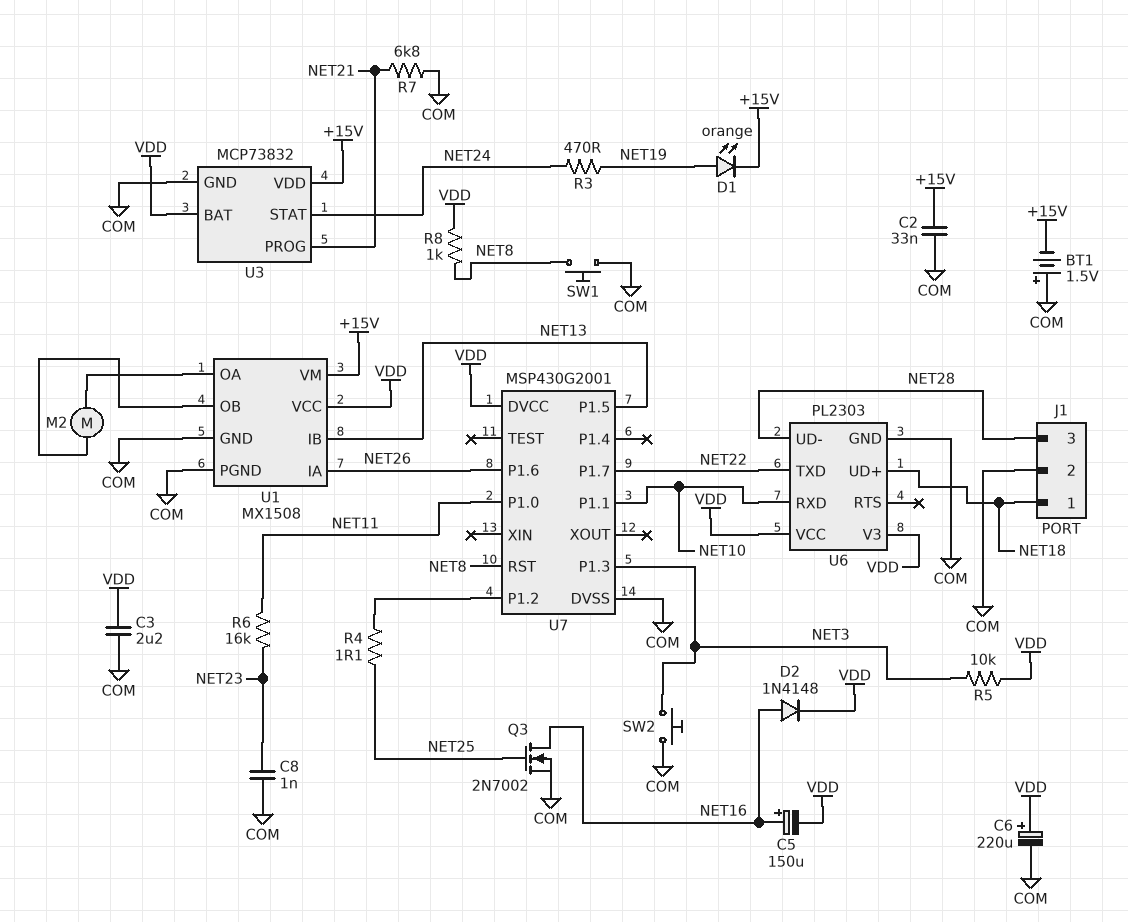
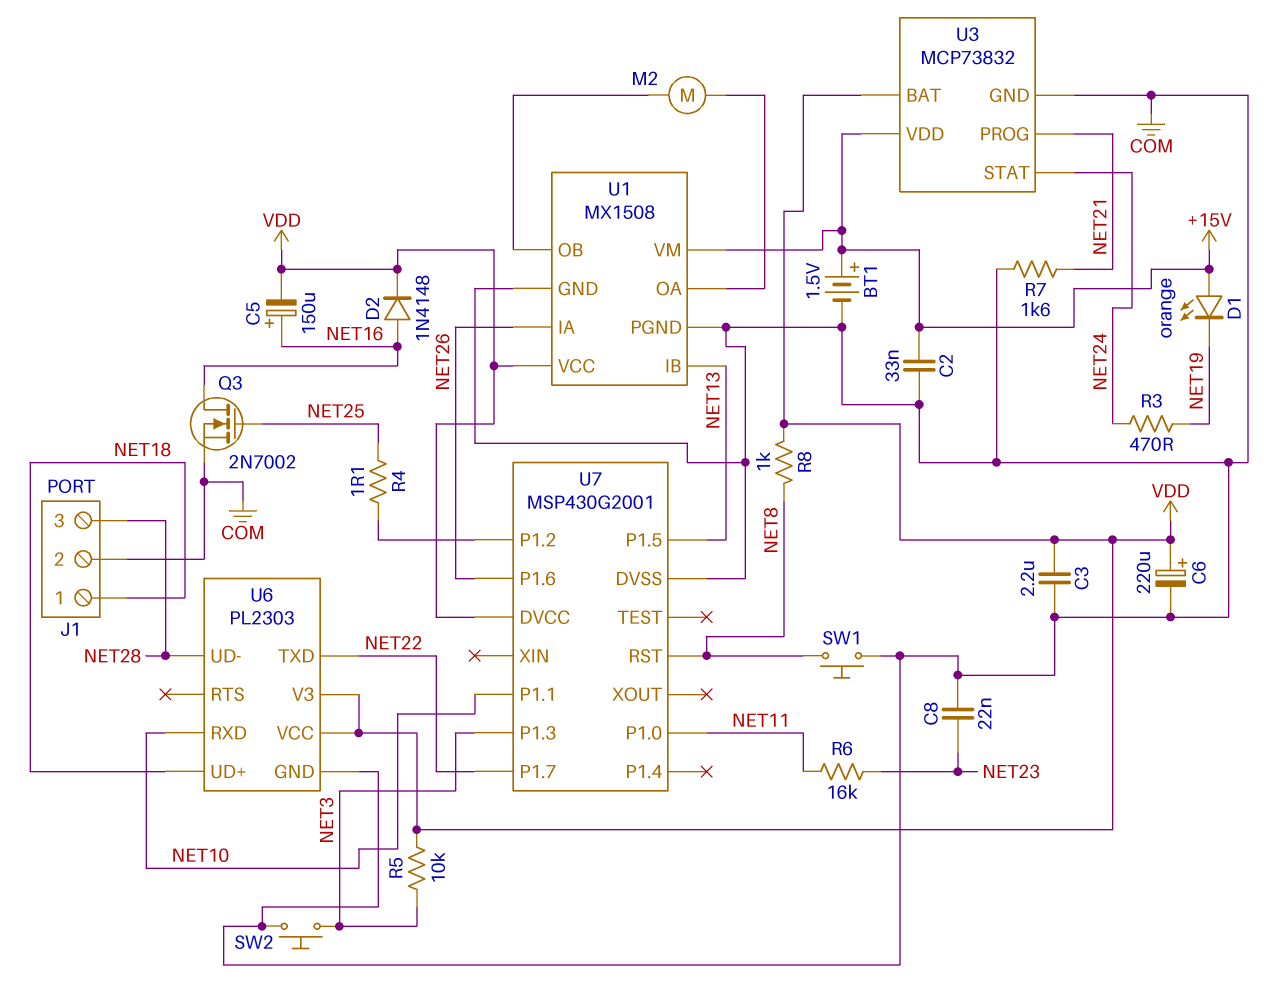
BT1: 1.5V (plus COM, minus +15V) -> 1.5V (plus +15V, minus COM)
C8: 1nF (COM, NET23) -> 22nF (COM, NET23)
D1: LED orange (A NET19, K +15V) -> LED orange (A +15V, K NET19)
R7: 6.8k (COM, NET21) -> 1.6k (COM, NET21)

